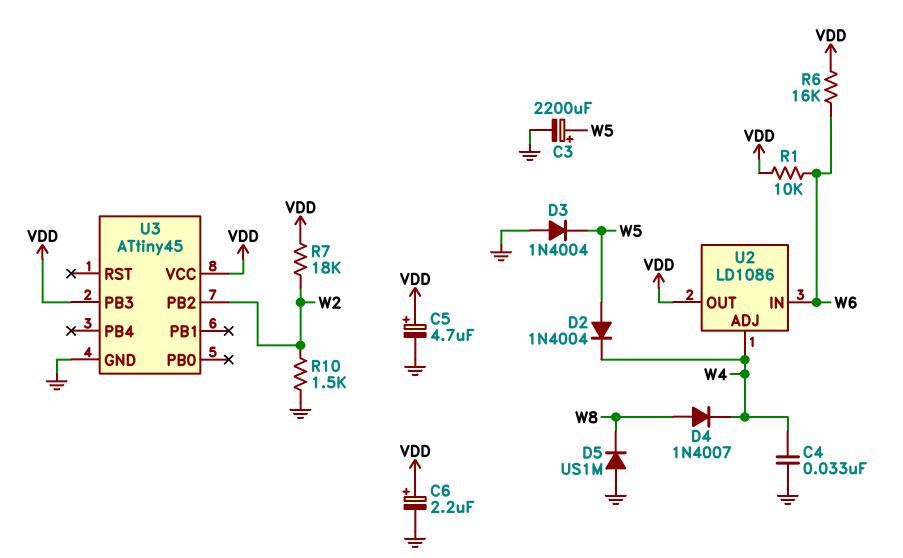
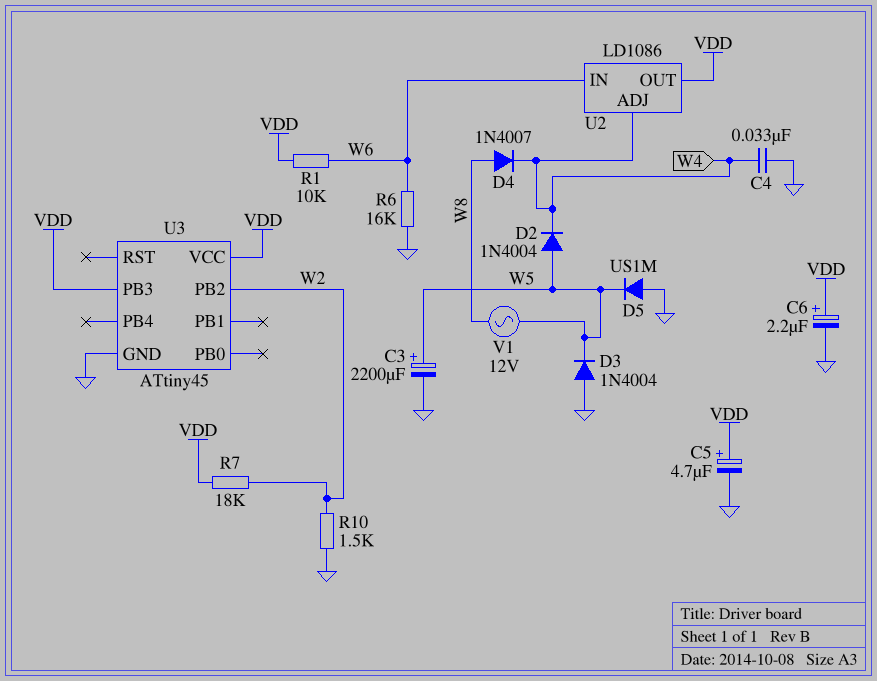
D5: diode US1M (A GND, K W8) -> diode US1M (A GND, K W5)
R6: 16k (VDD, W6) -> 16k (GND, W6)
V1: none -> AC 12V (W5, W8)

